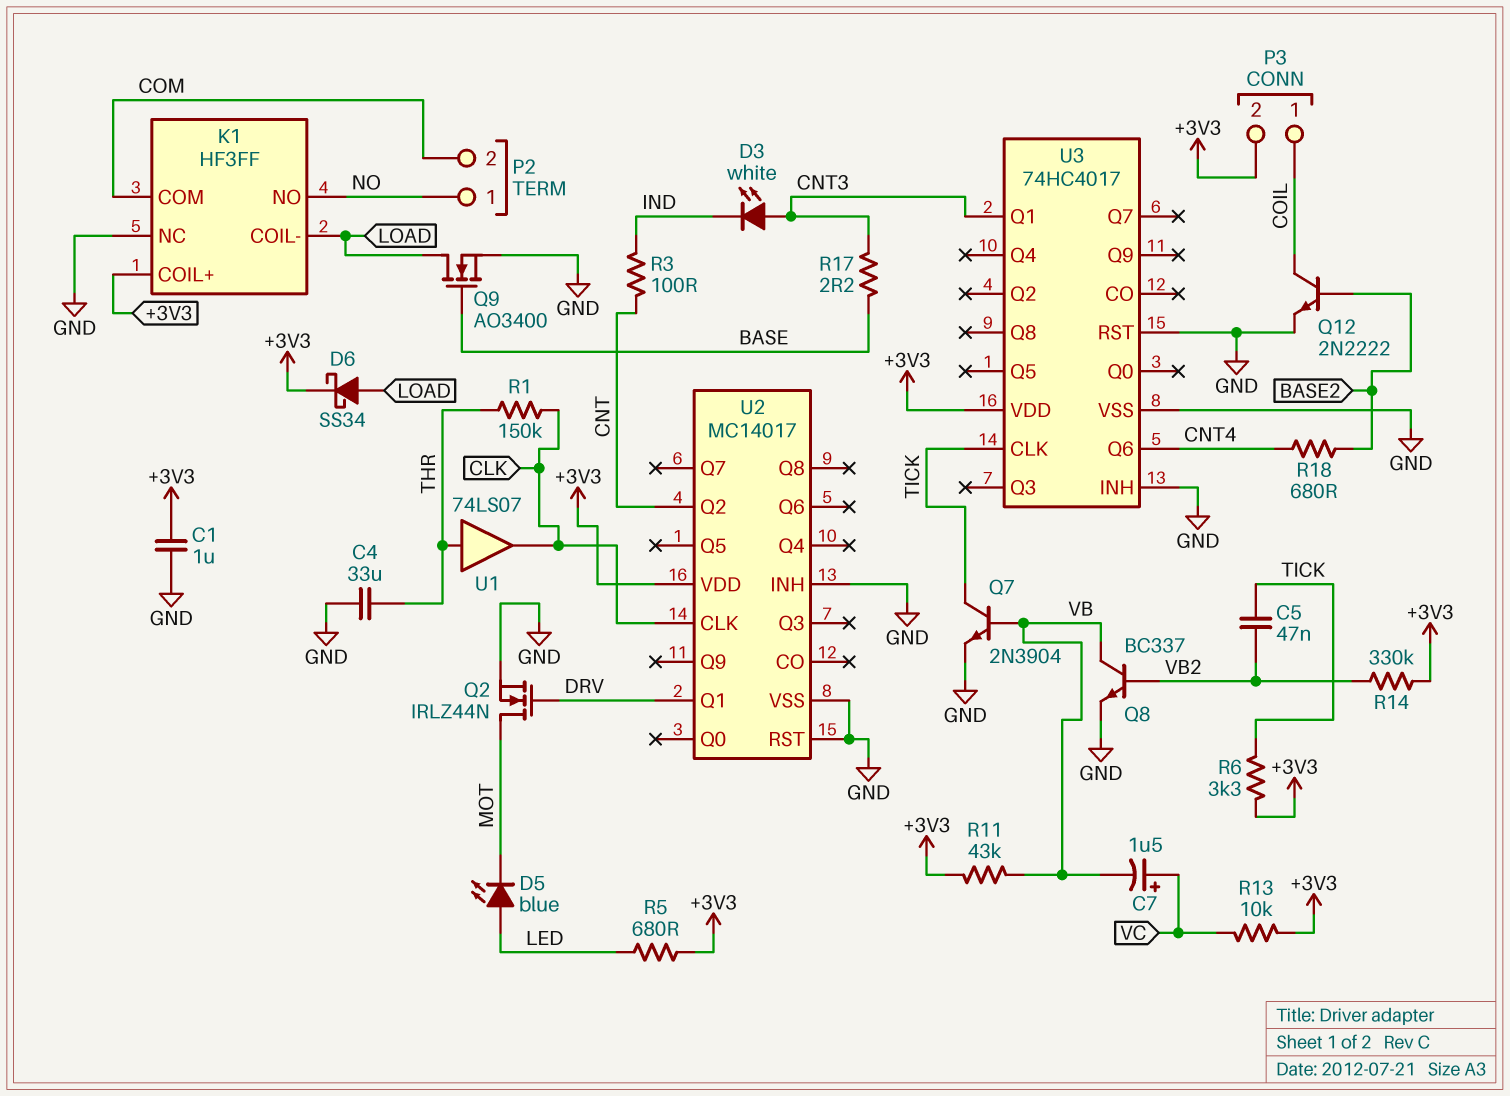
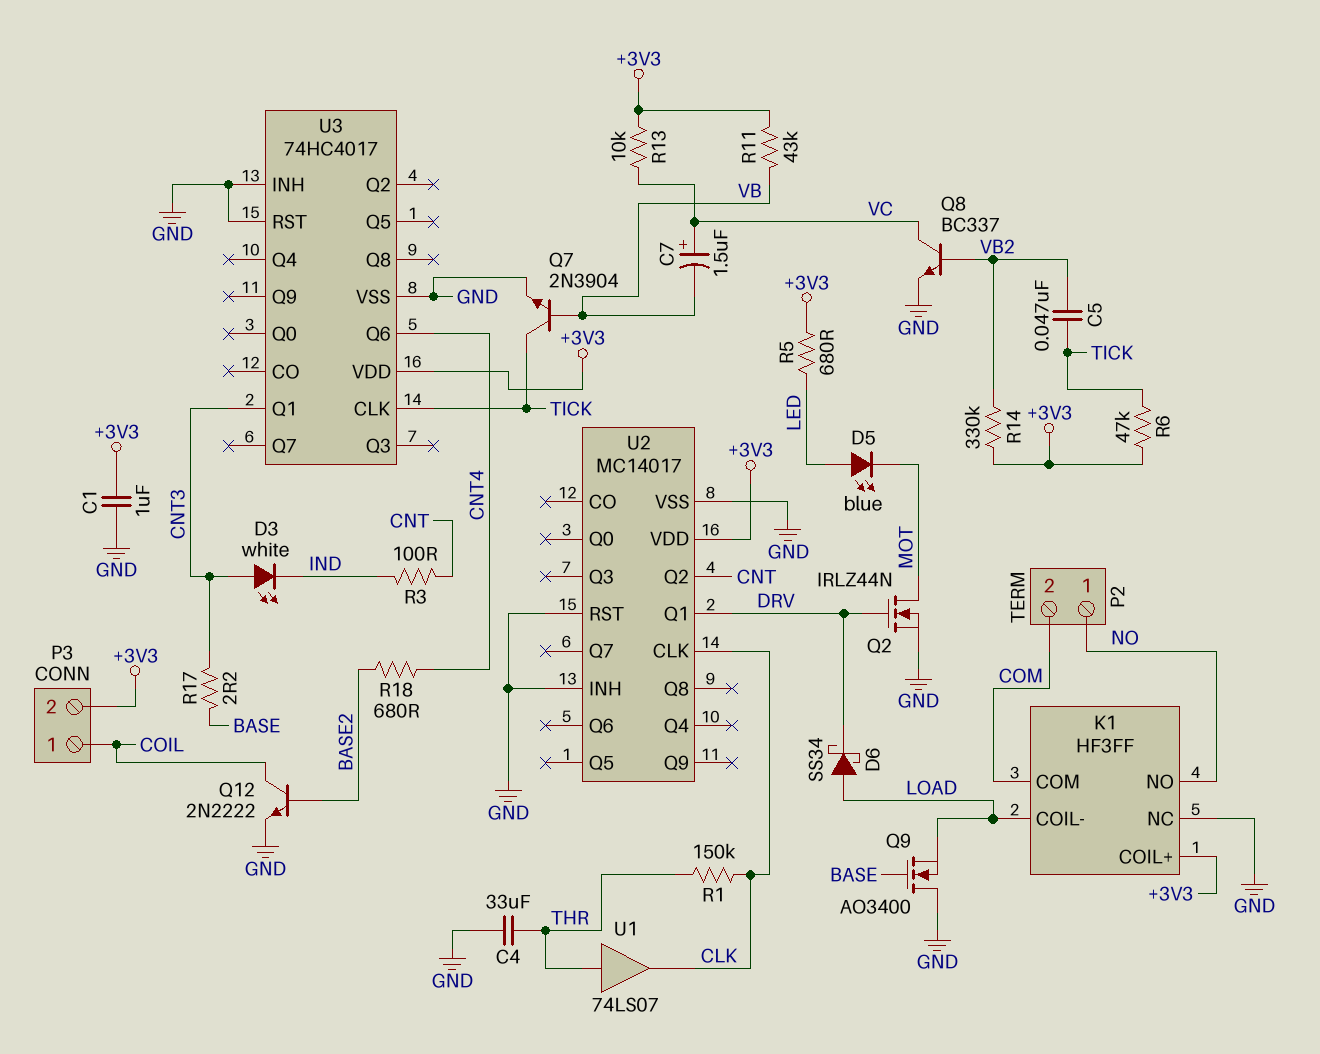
D6: schottky SS34 (A LOAD, K +3V3) -> schottky SS34 (A LOAD, K DRV)
Q8: NPN BC337 (B VB2, C VB, E GND) -> NPN BC337 (B VB2, C VC, E GND)
Q9: NMOS AO3400 (G BASE, D LOAD, S GND) -> NMOS AO3400 (G BASE, D GND, S LOAD)
R6: 3.3k (+3V3, TICK) -> 47k (+3V3, TICK)

